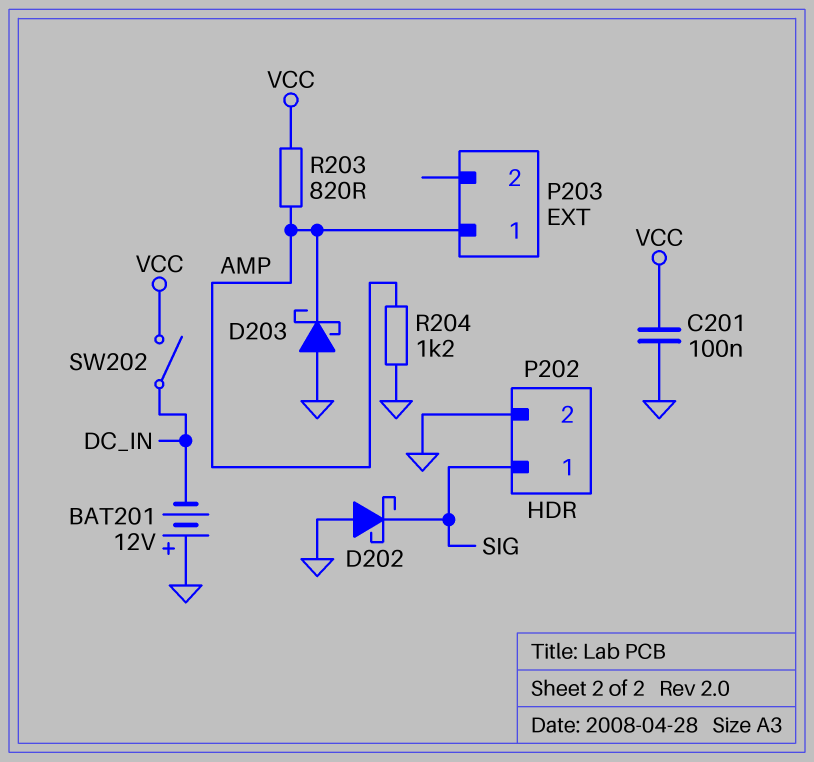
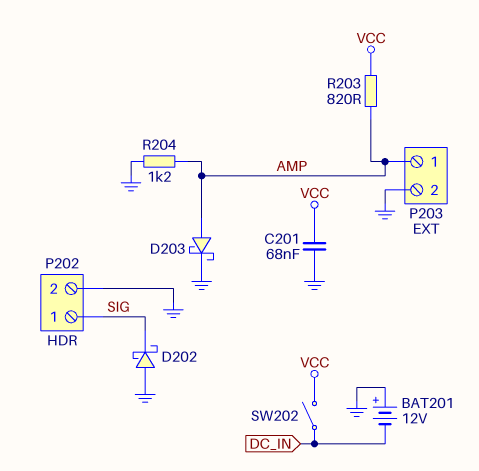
C201: 100nF (GND, VCC) -> 68nF (GND, VCC)
D203: schottky (A GND, K AMP) -> schottky (A AMP, K GND)
P203 pin 2: none -> GND

